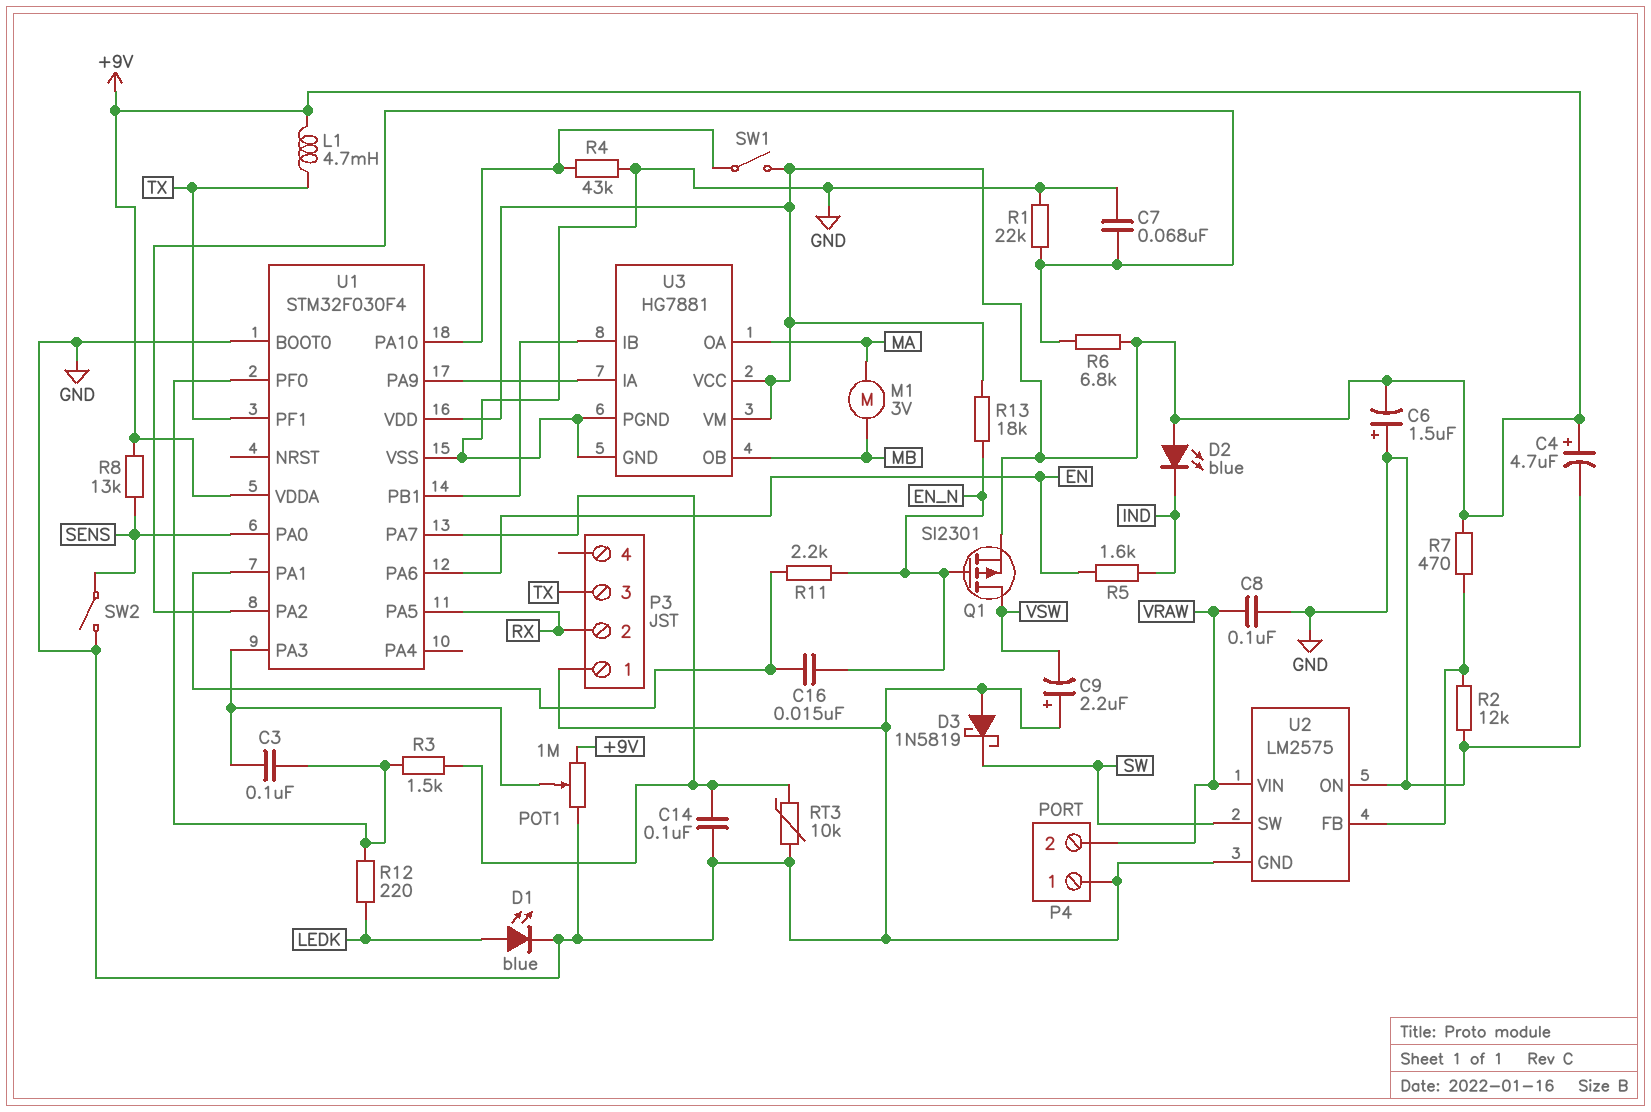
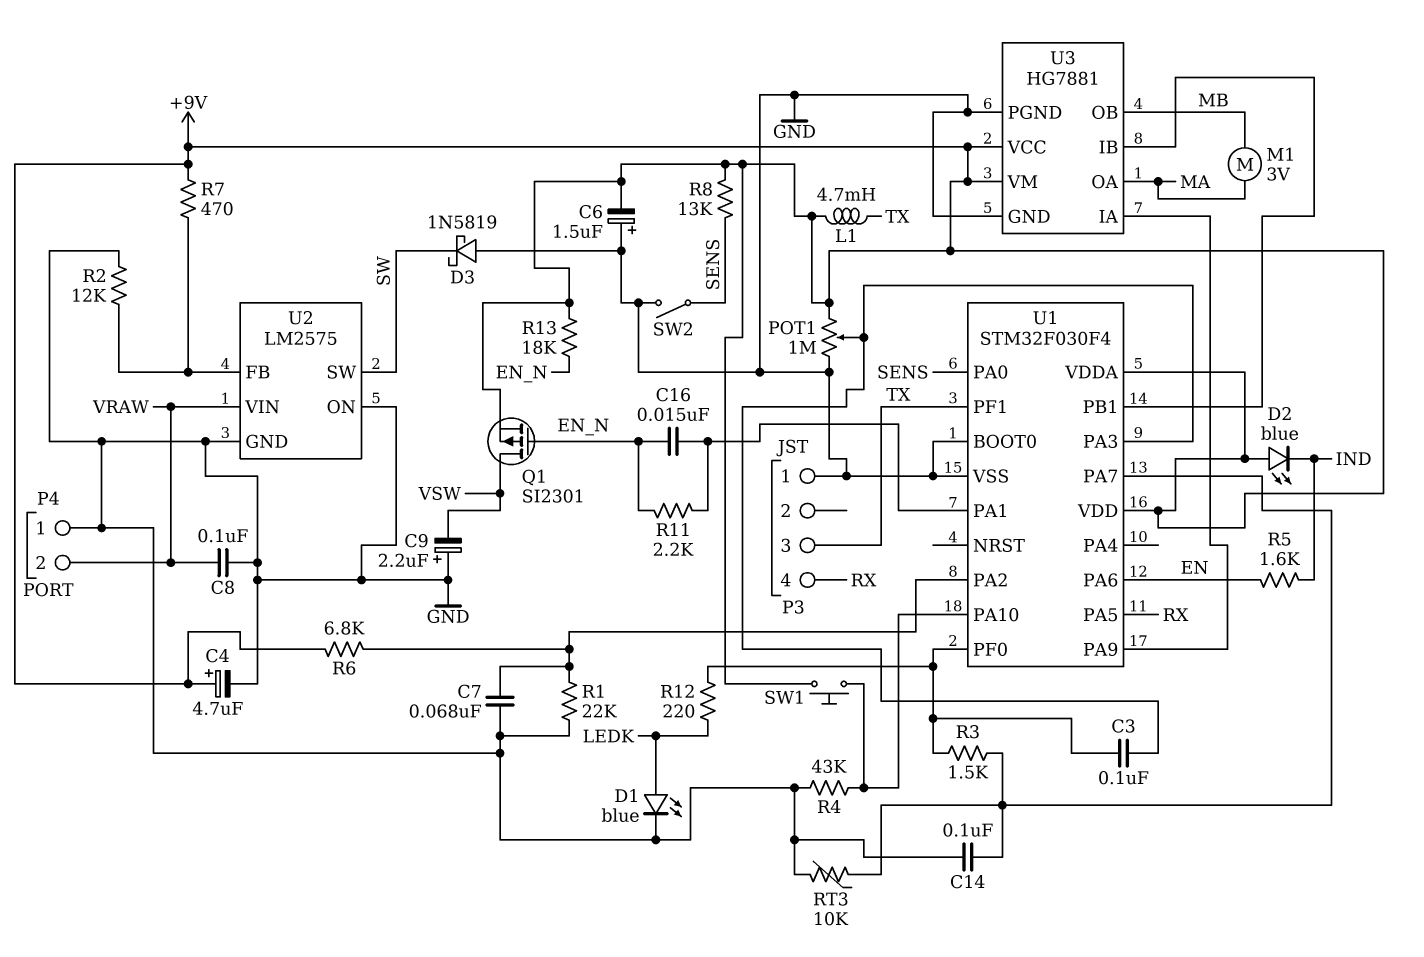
P3 pin 2: RX -> none
P3 pin 4: none -> RX
SW1: switch (+9V, U1/PA10) -> button (+9V, U1/PA10)

